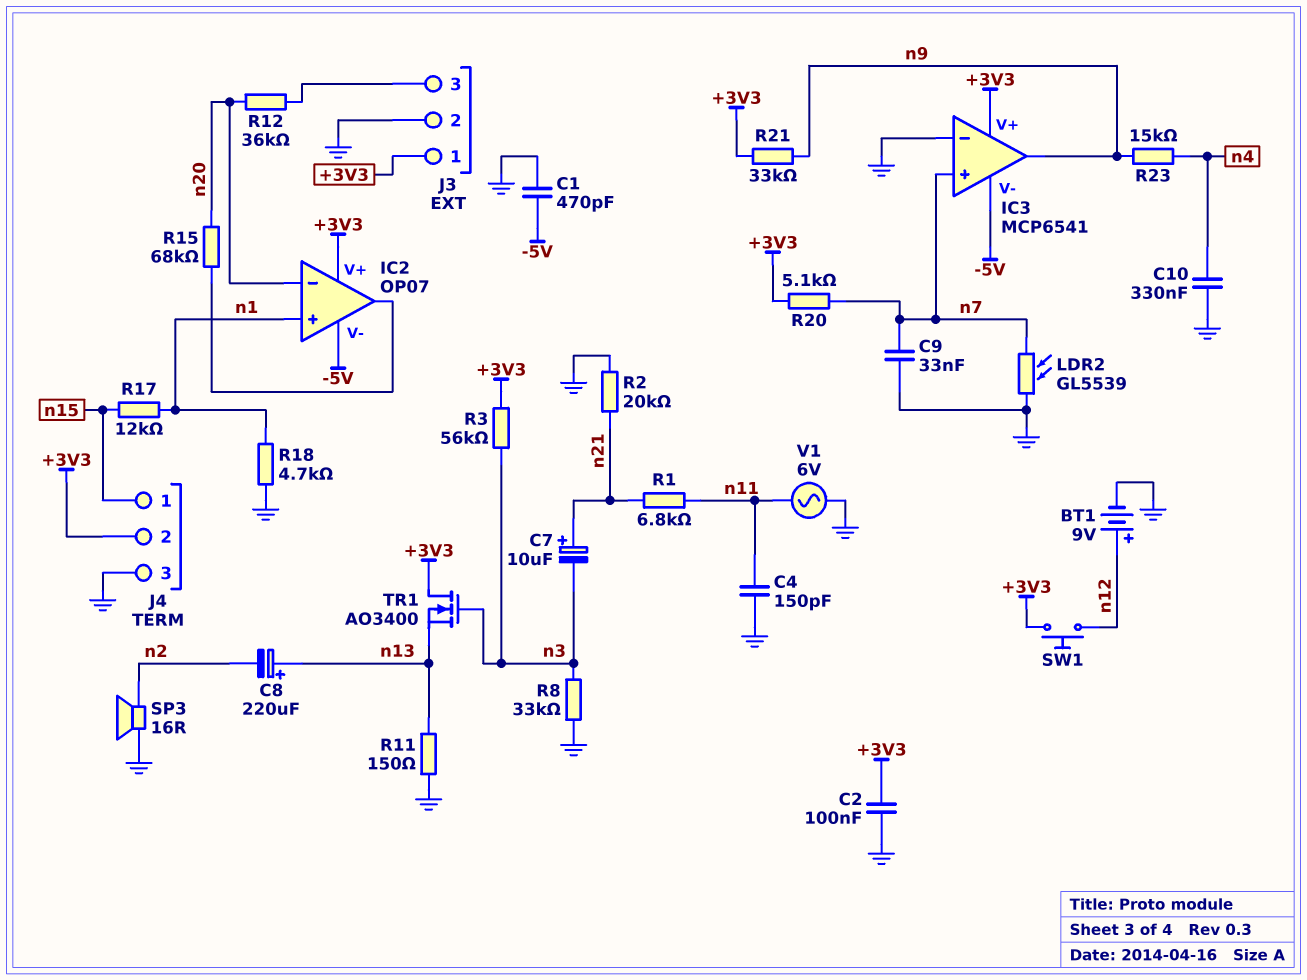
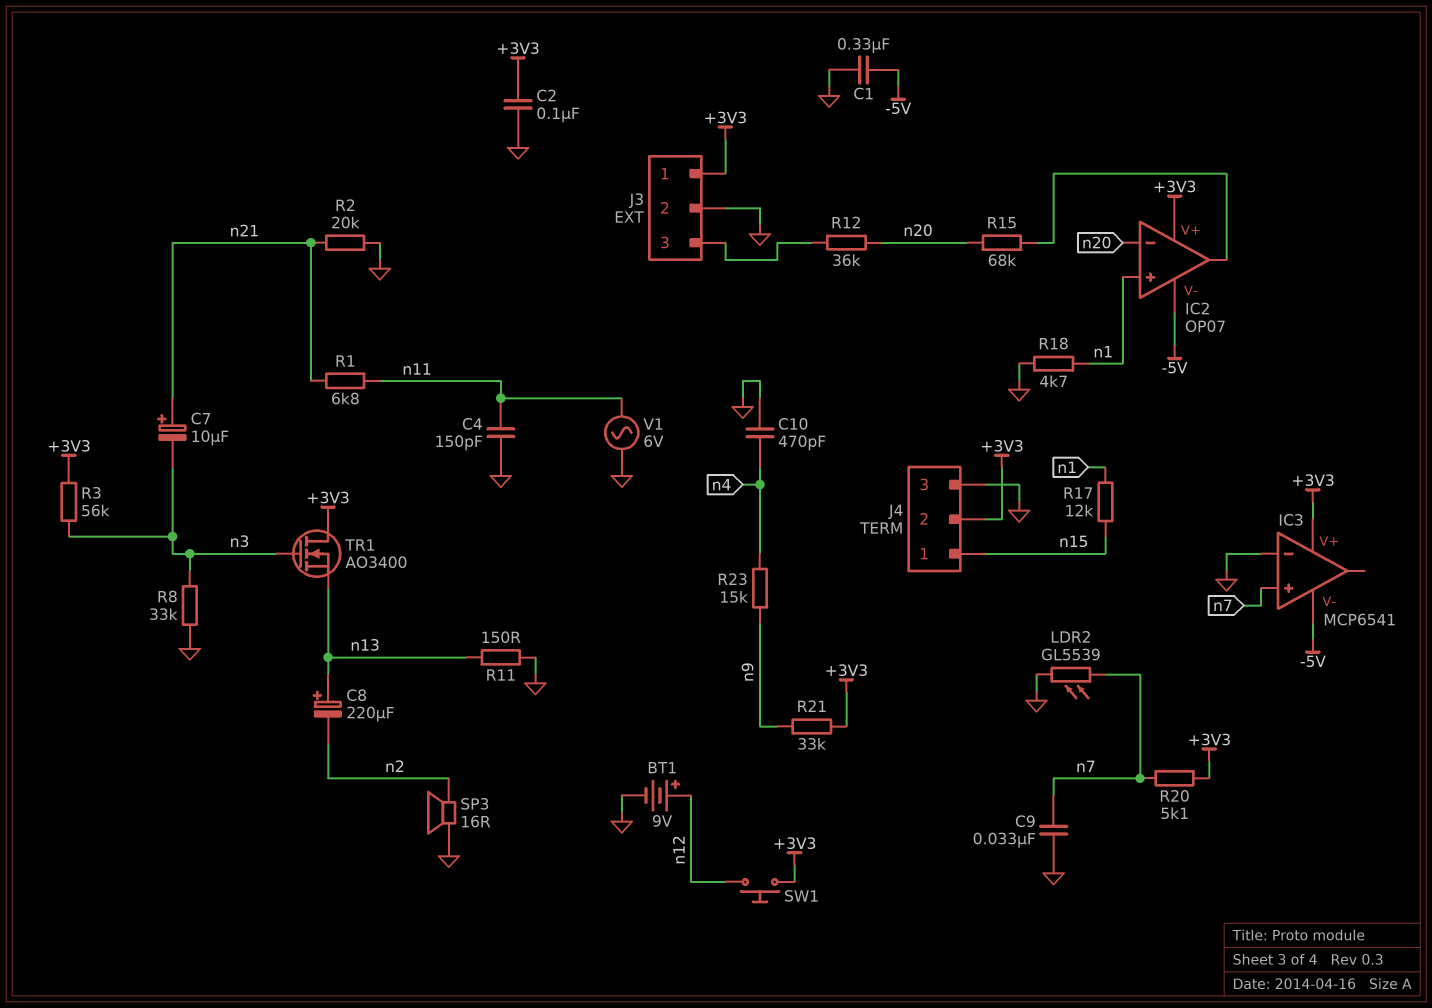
C1: 470pF (-5V, GND) -> 330nF (-5V, GND)
C10: 330nF (GND, n4) -> 470pF (GND, n4)
IC3 pin out: n9 -> none

